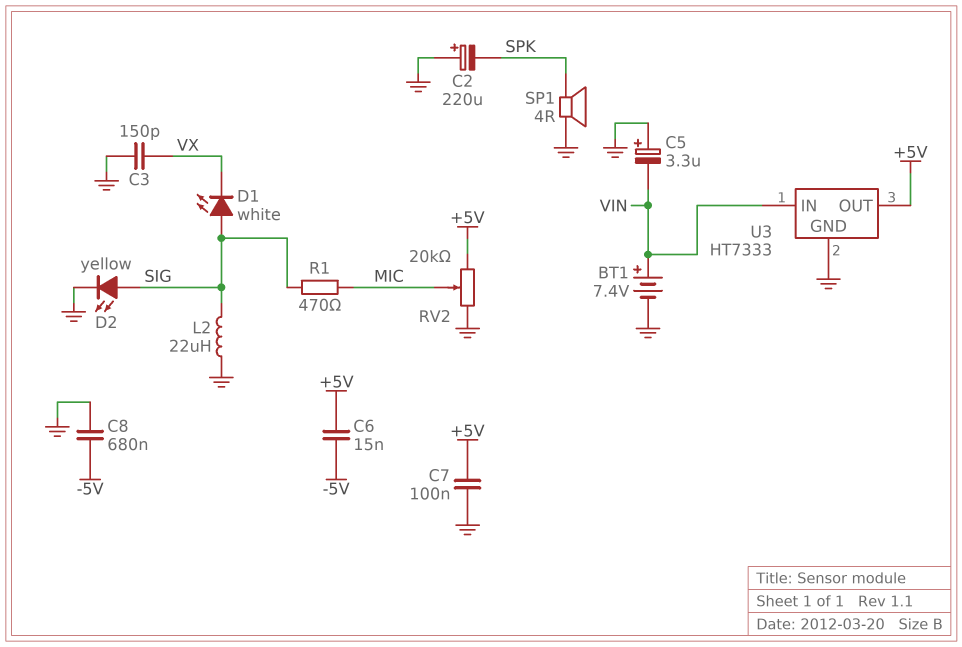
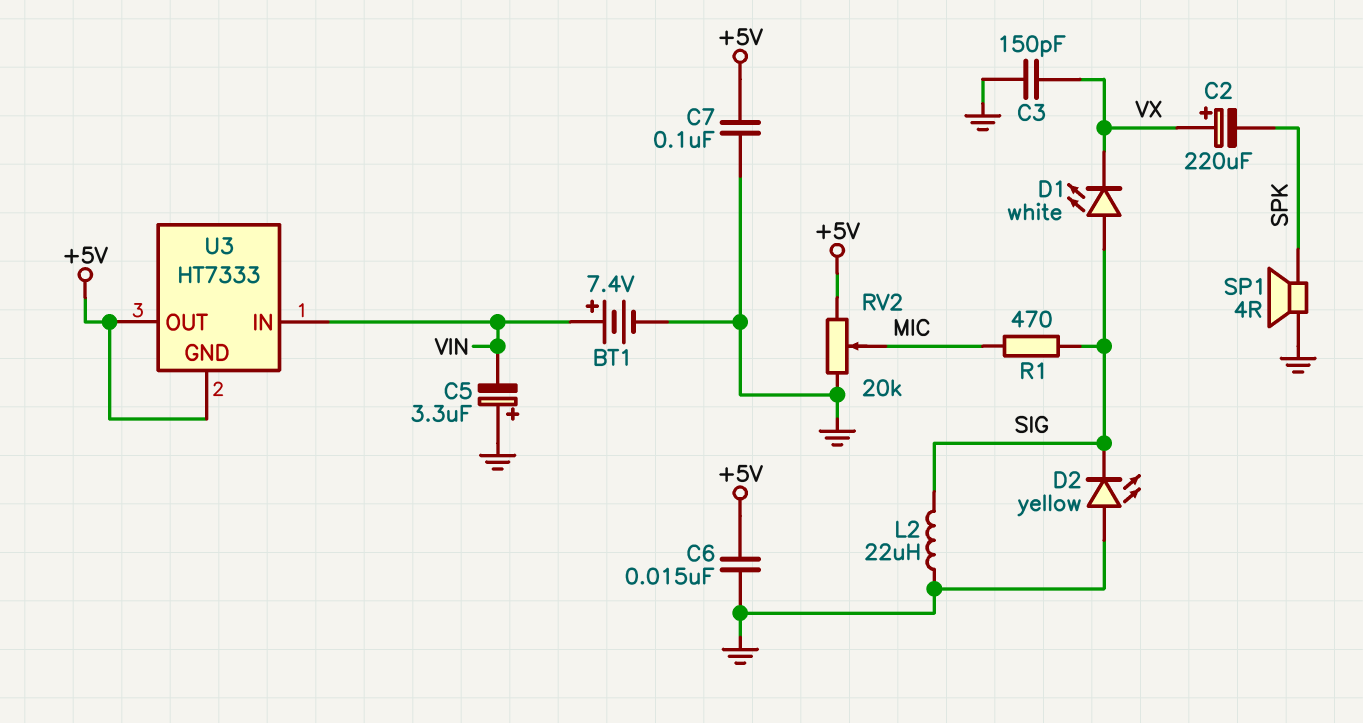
C2: 220uF (plus GND, minus SPK) -> 220uF (plus VX, minus SPK)
C6: 15nF (+5V, -5V) -> 15nF (+5V, GND)
C8: 680nF (-5V, GND) -> none
D2: LED yellow (A SIG, K GND) -> LED yellow (A GND, K SIG)
U3 pin GND: GND -> +5V

